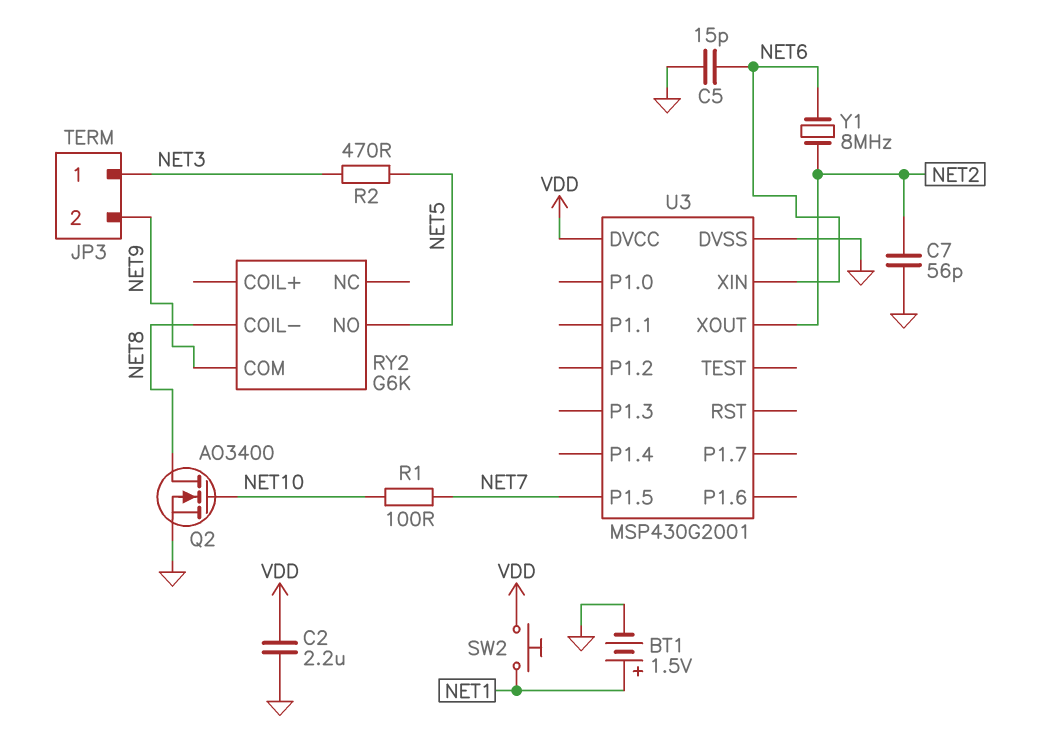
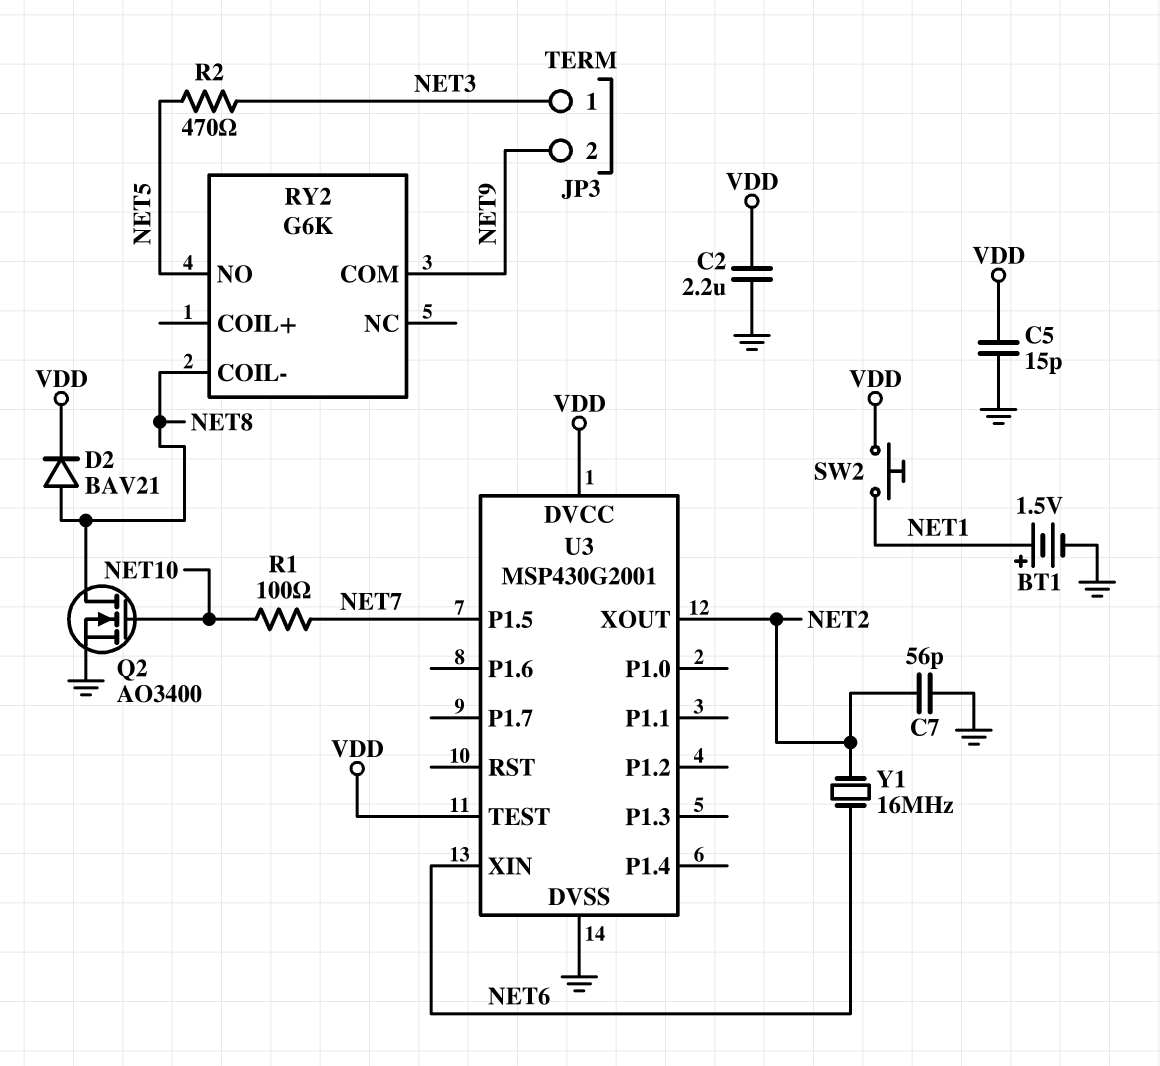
C5: 15pF (GND, NET6) -> 15pF (GND, VDD)
D2: none -> diode BAV21 (A NET8, K VDD)
U3 pin TEST: none -> VDD
Y1: 8MHz (NET2, NET6) -> 16MHz (NET2, NET6)

